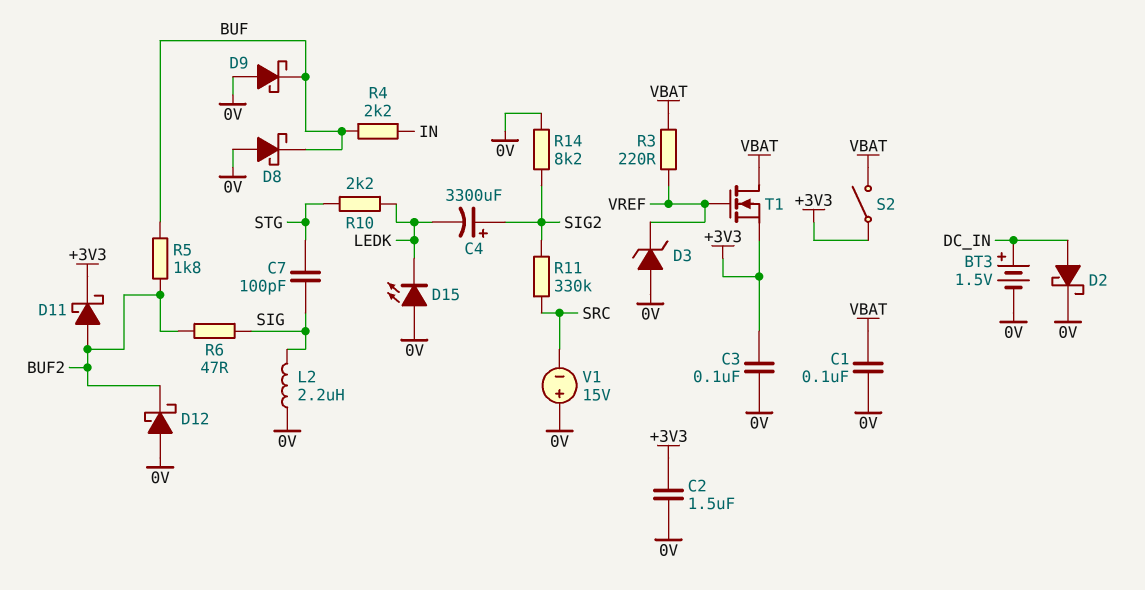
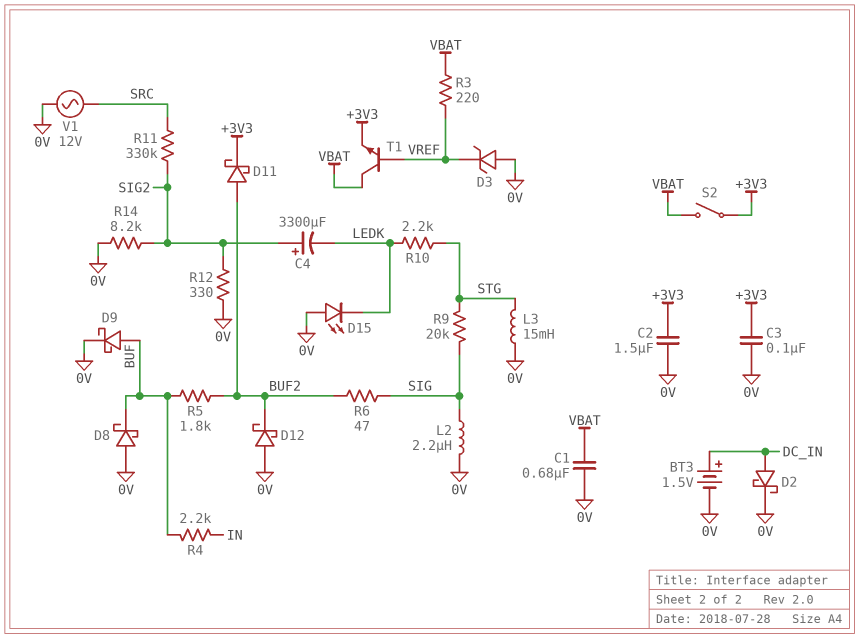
C1: 100nF (0V, VBAT) -> 680nF (0V, VBAT)
C7: 100pF (SIG, STG) -> none
D9: schottky (A 0V, K BUF) -> schottky (A BUF, K 0V)
L3: none -> 15mH (0V, STG)
R9: none -> 20k (SIG, STG)
R12: none -> 330 (0V, SIG2)
T1: NMOS (G VREF, D VBAT, S +3V3) -> NPN (B VREF, C VBAT, E +3V3)
V1: 15V (plus 0V, minus SRC) -> AC 12V (0V, SRC)

